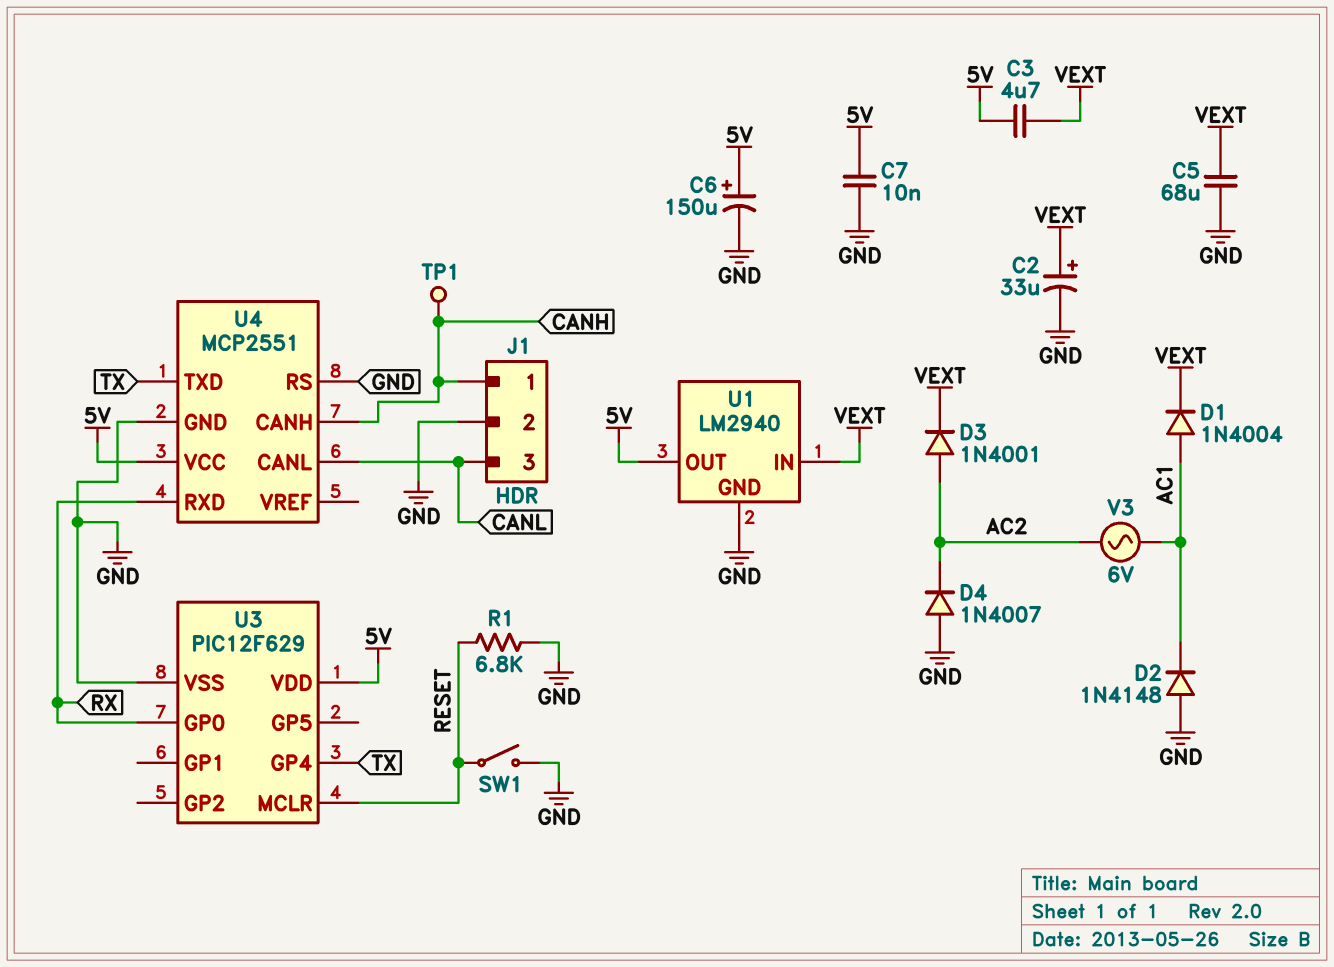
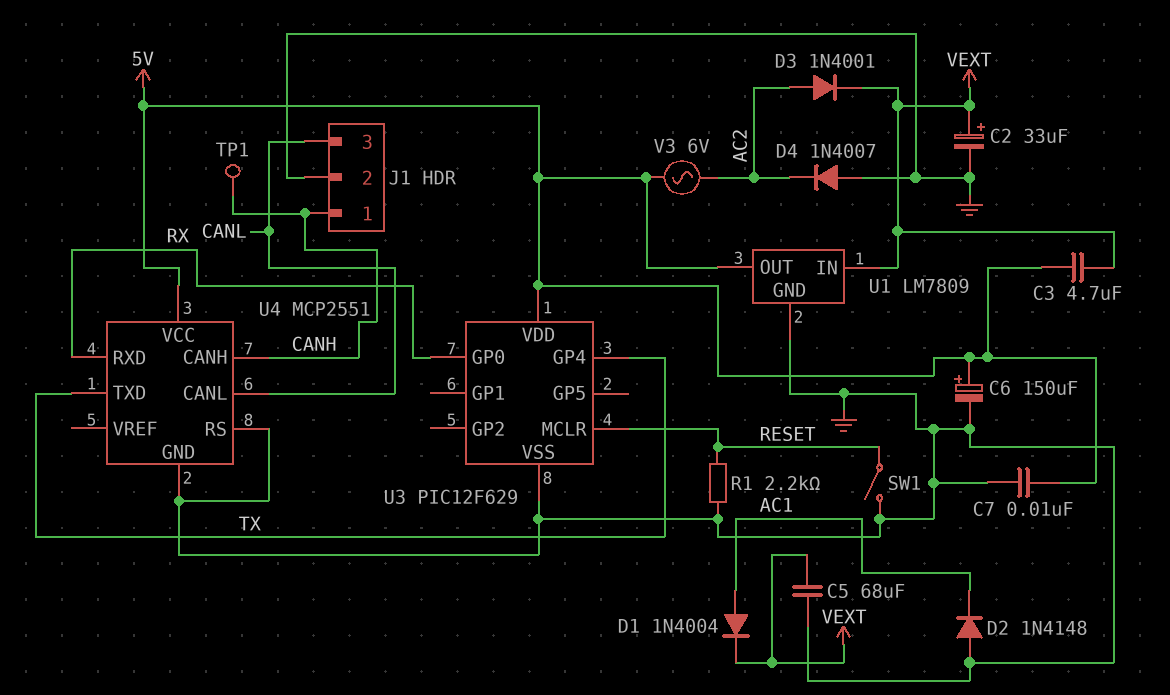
R1: 6.8k (GND, RESET) -> 2.2k (GND, RESET)
U1: LM2940 -> LM7809
V3: AC 6V (AC1, AC2) -> AC 6V (5V, AC2)

